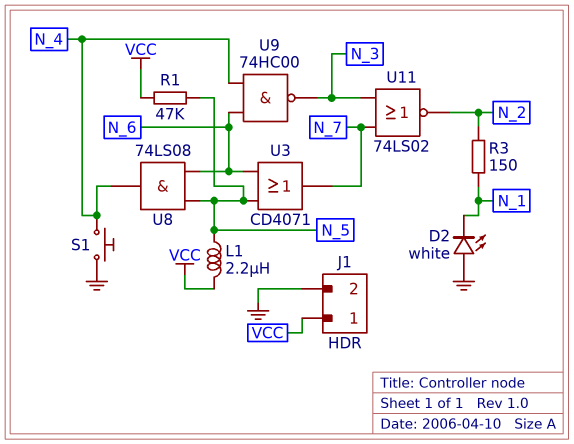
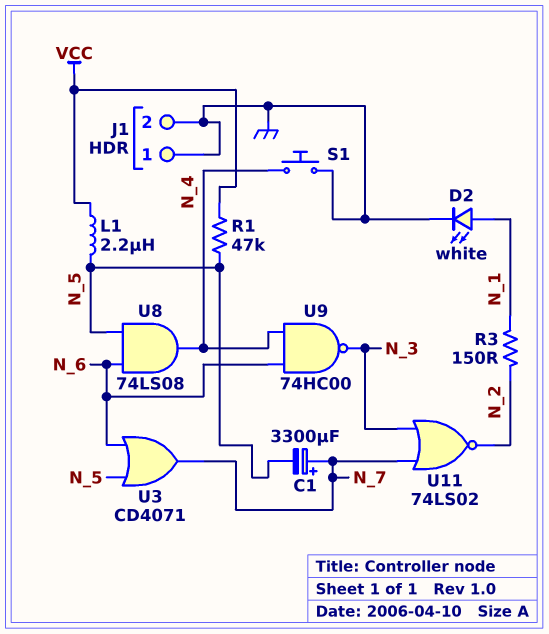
C1: none -> 3300uF (plus N_7, minus N_5)
D2: LED white (A GND, K N_1) -> LED white (A N_1, K GND)
J1 pin 1: VCC -> GND

